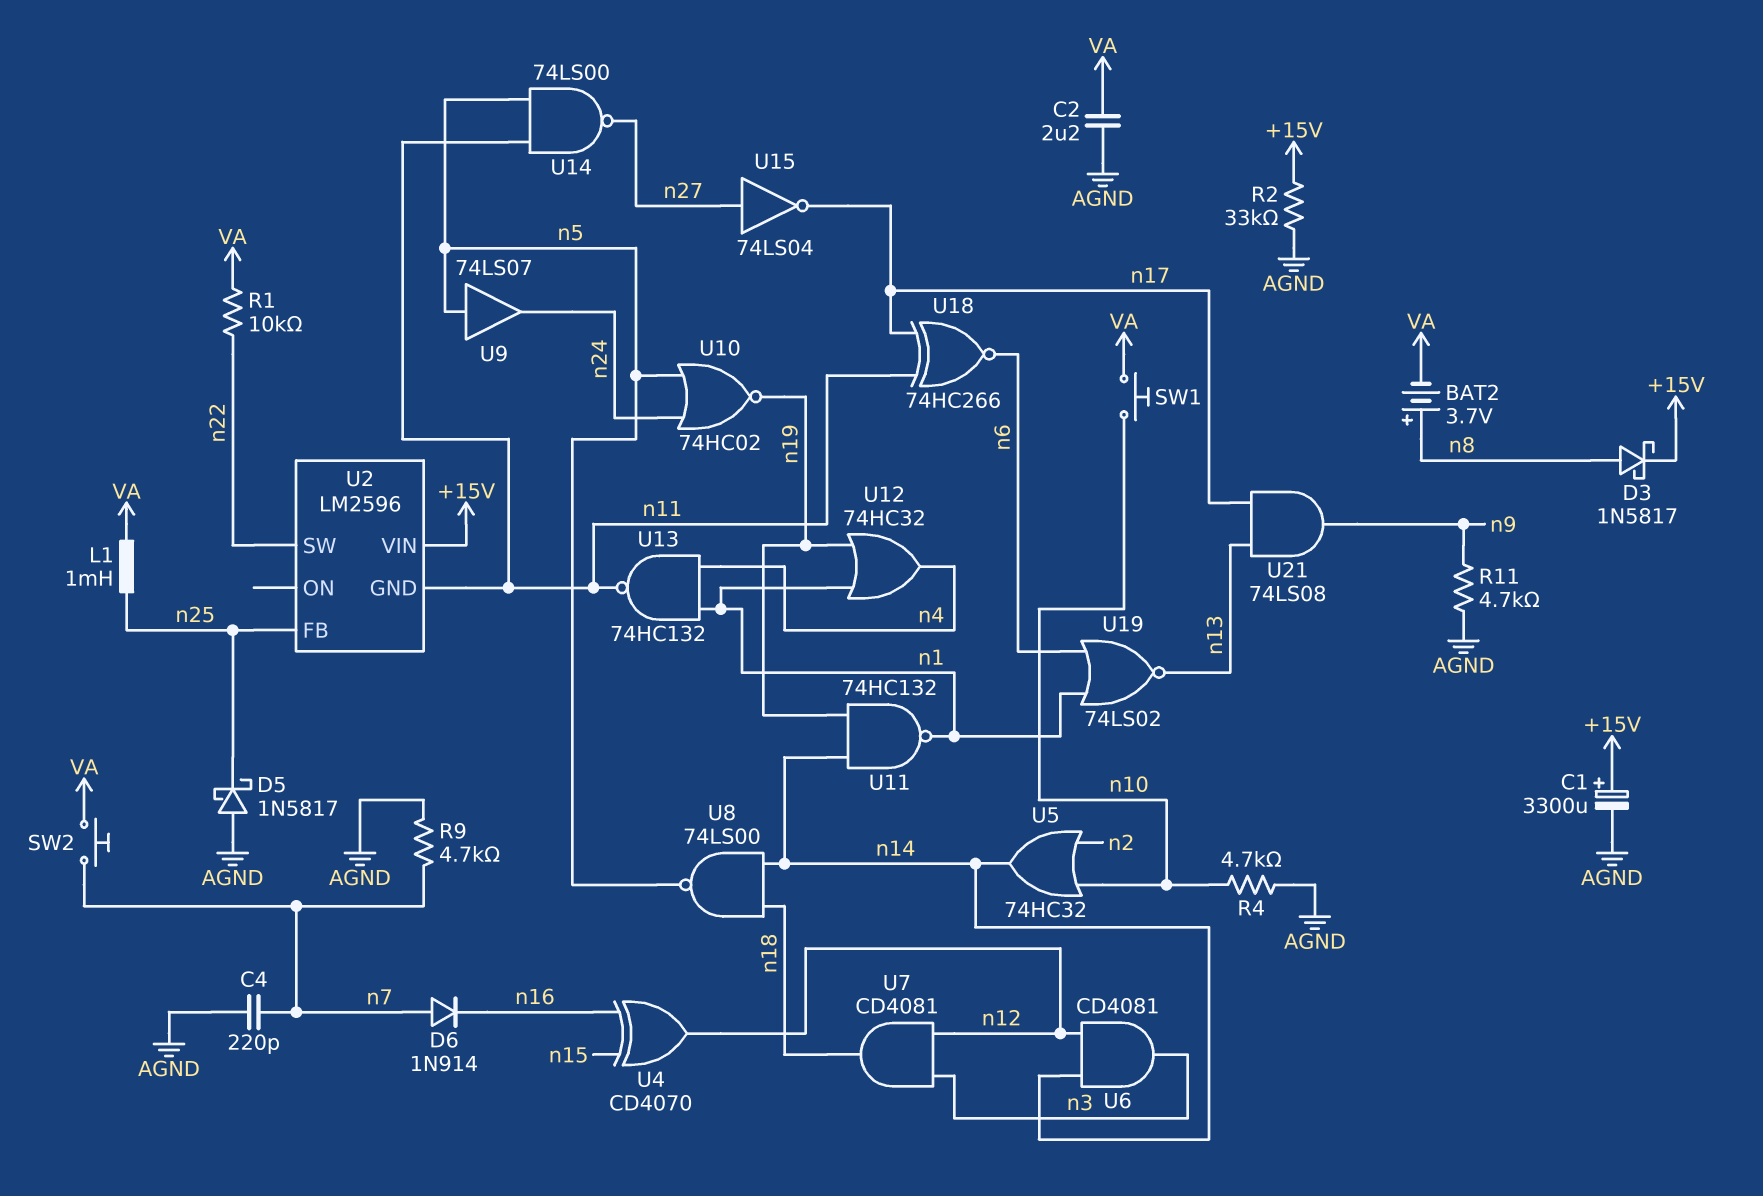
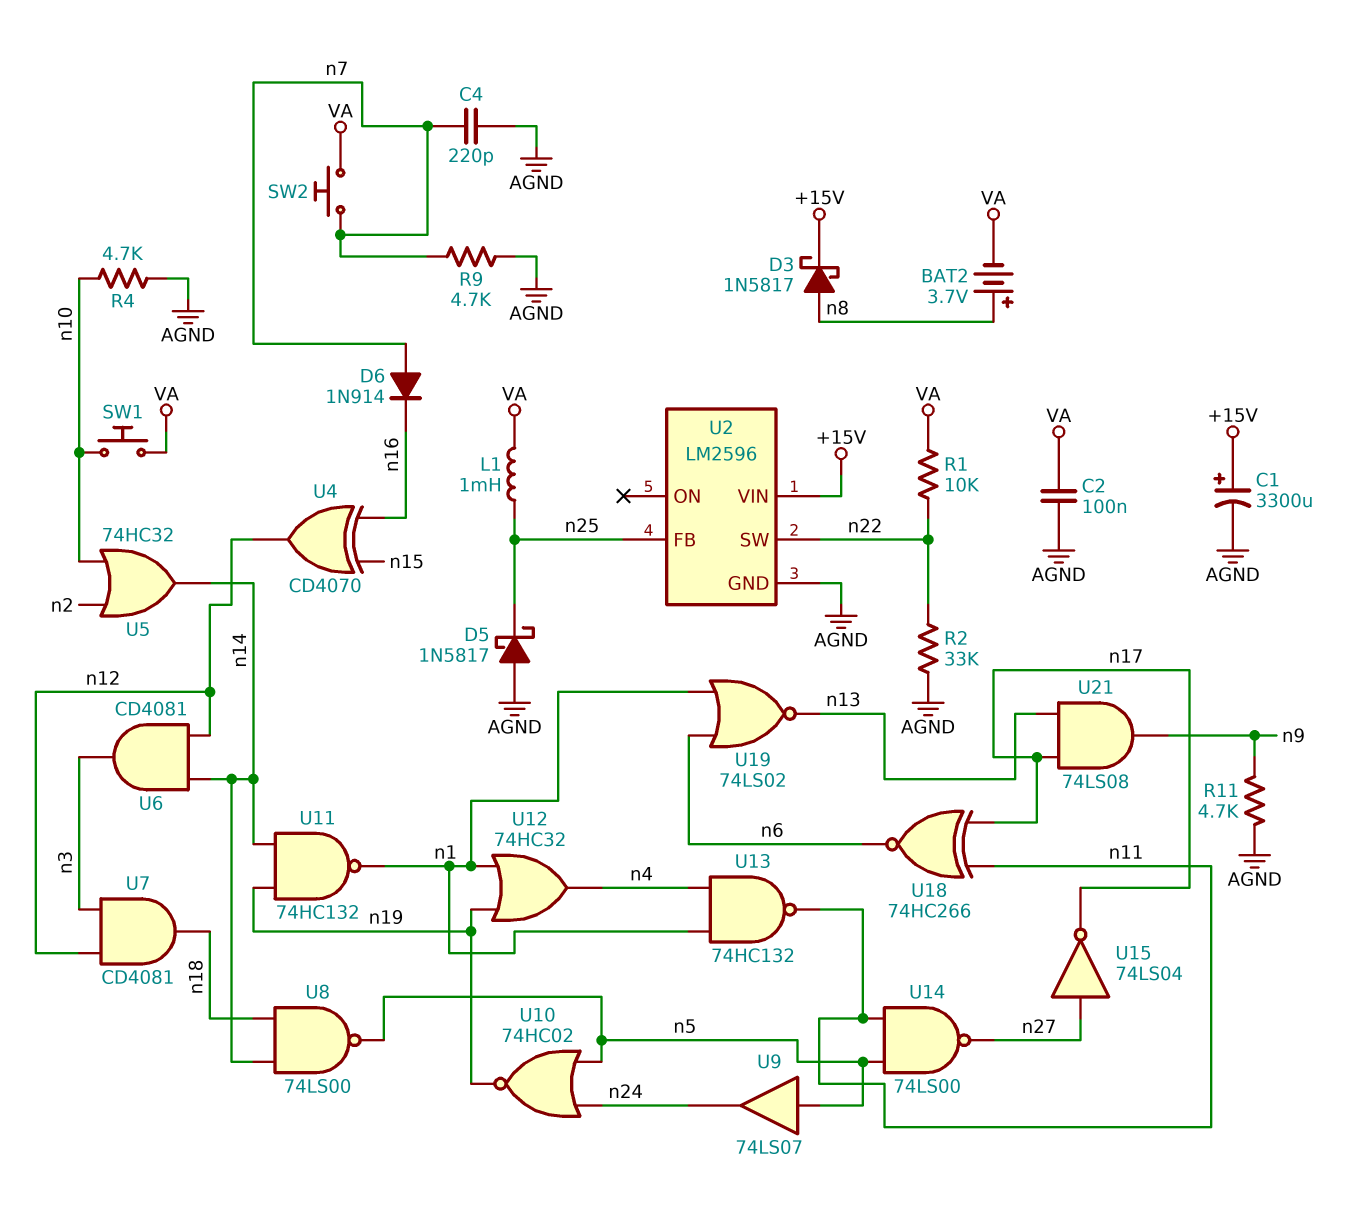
C2: 2.2uF (AGND, VA) -> 100nF (AGND, VA)
R2: 33k (+15V, AGND) -> 33k (AGND, n22)
U2 pin GND: n11 -> AGND

